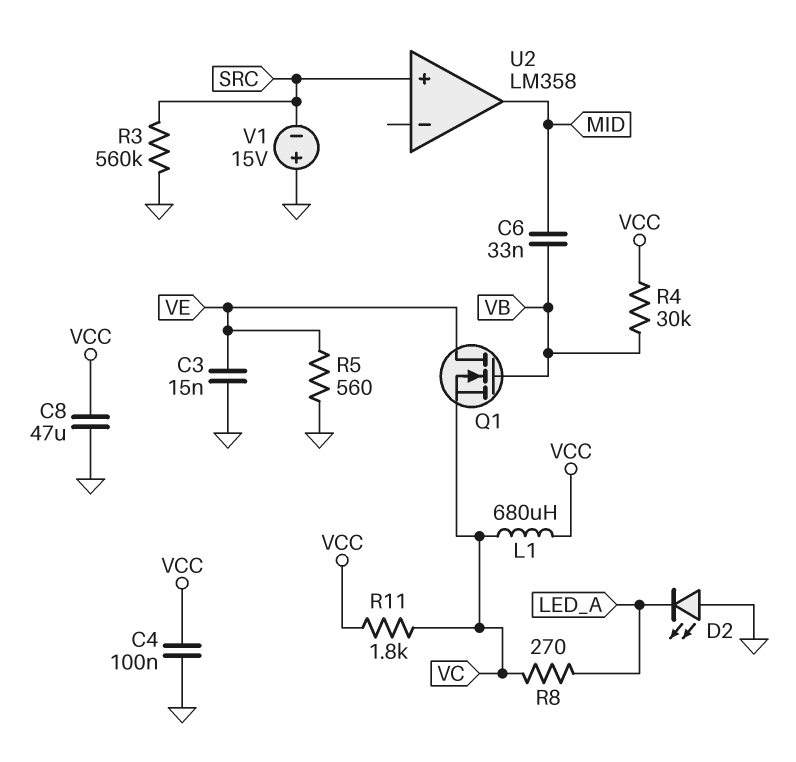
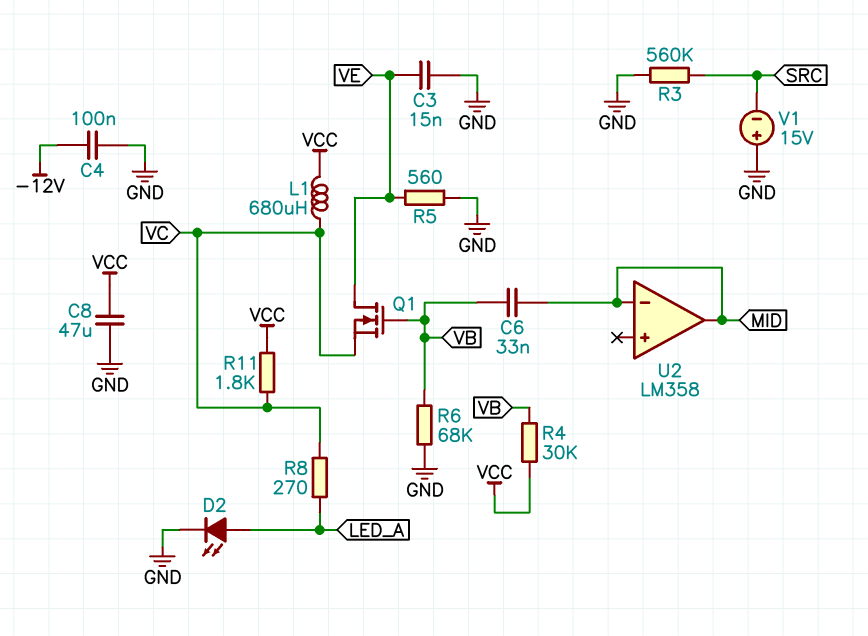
C4: 100nF (GND, VCC) -> 100nF (-12V, GND)
D2: LED (A GND, K LED_A) -> LED (A LED_A, K GND)
R6: none -> 68k (GND, VB)
U2 pin in+: SRC -> none
U2 pin in-: none -> MID

